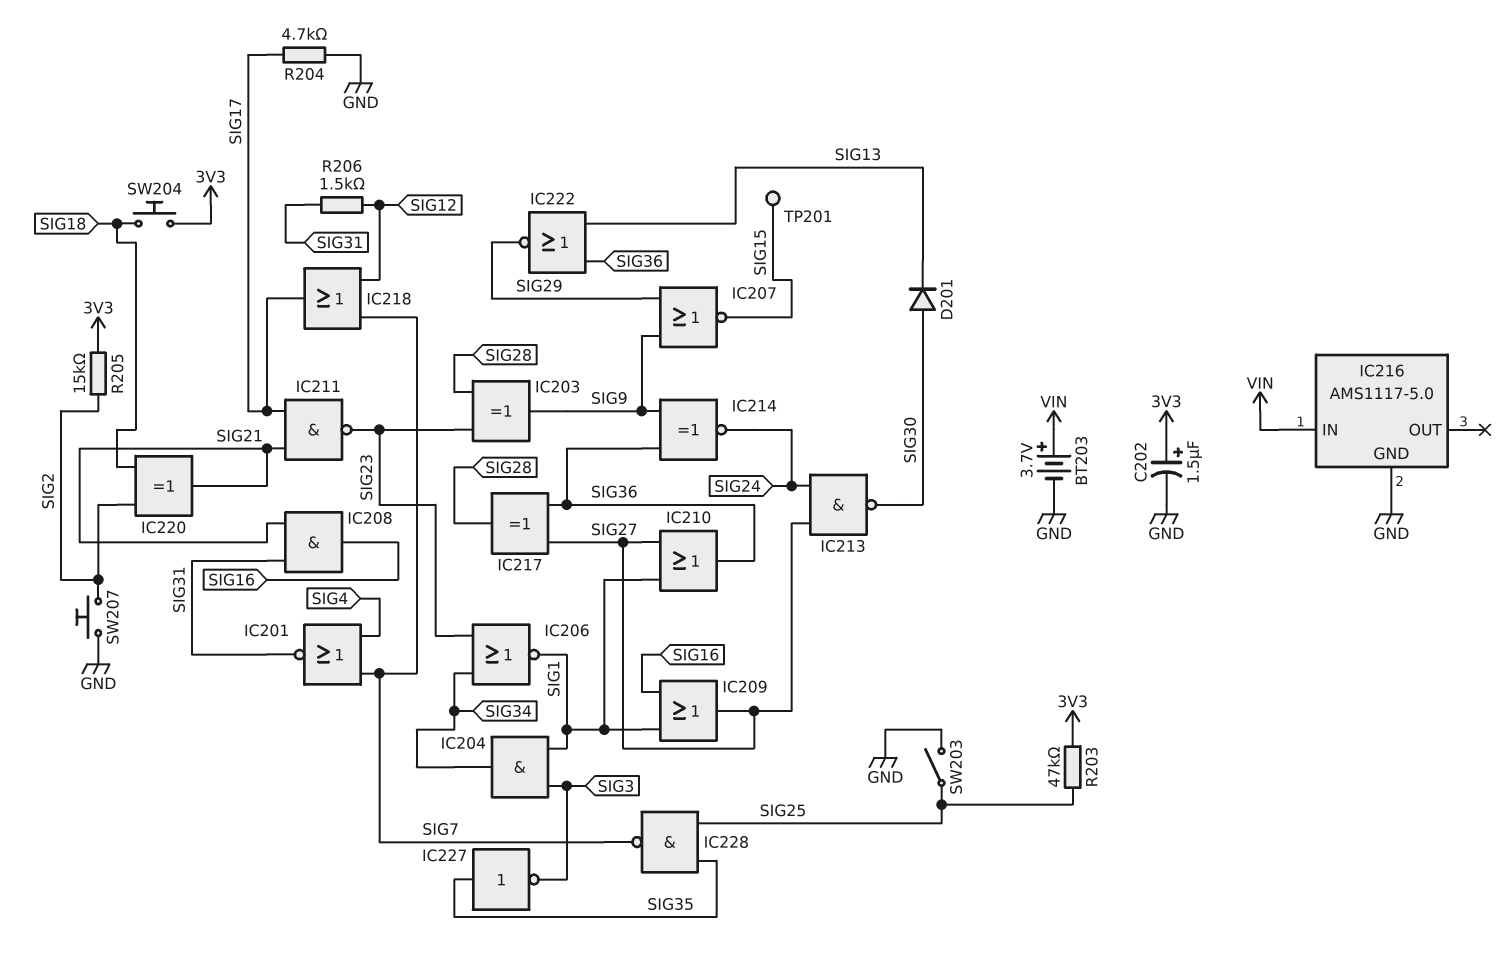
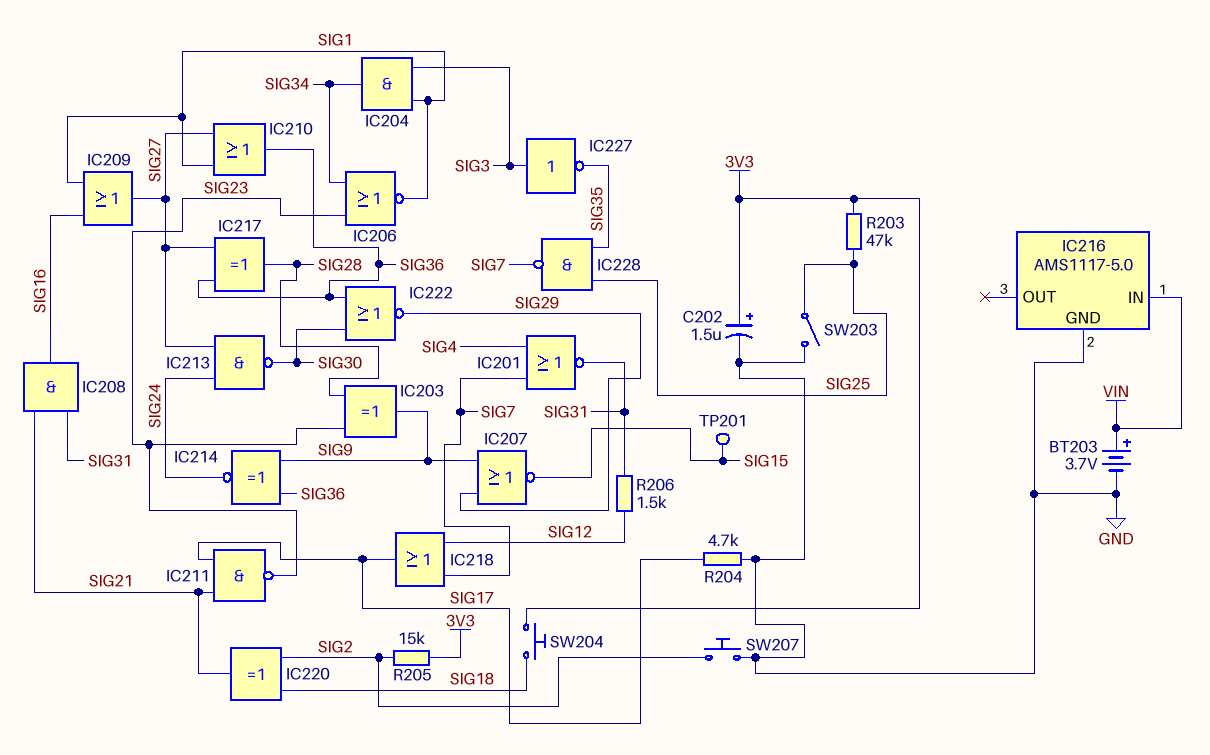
D201: diode (A SIG30, K SIG13) -> none
IC222: NOR (in SIG13, in SIG36, out SIG29) -> NOR (in SIG30, in SIG36, out SIG29)
IC227: NOT (in SIG35, out SIG3) -> NOT (in SIG3, out SIG35)

